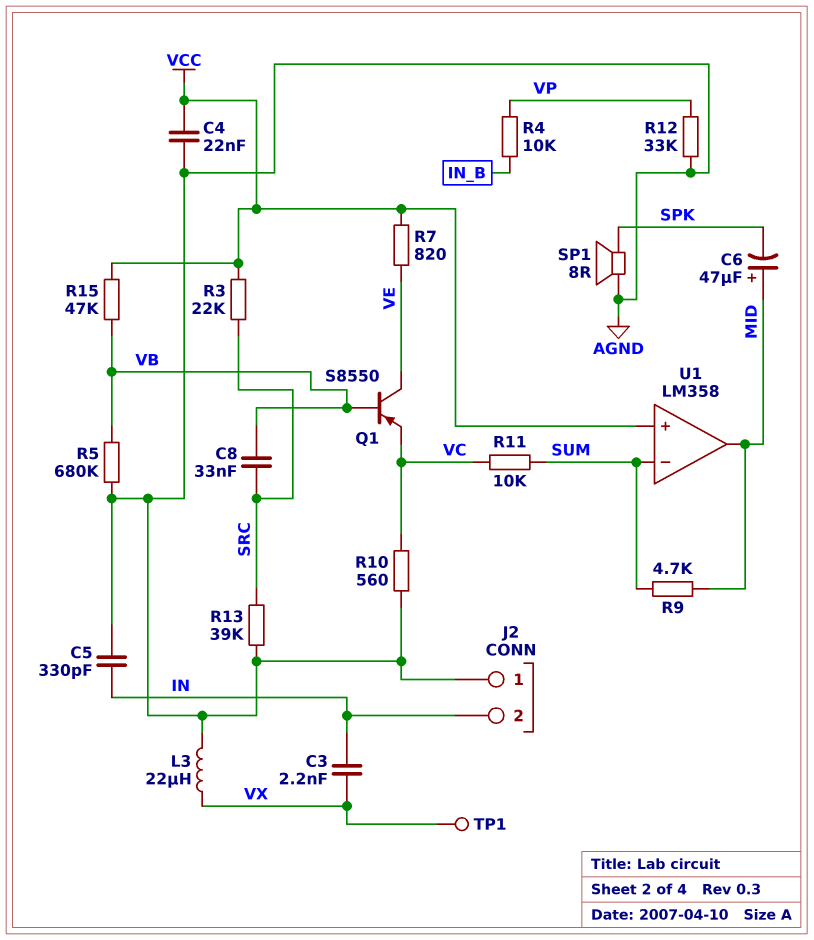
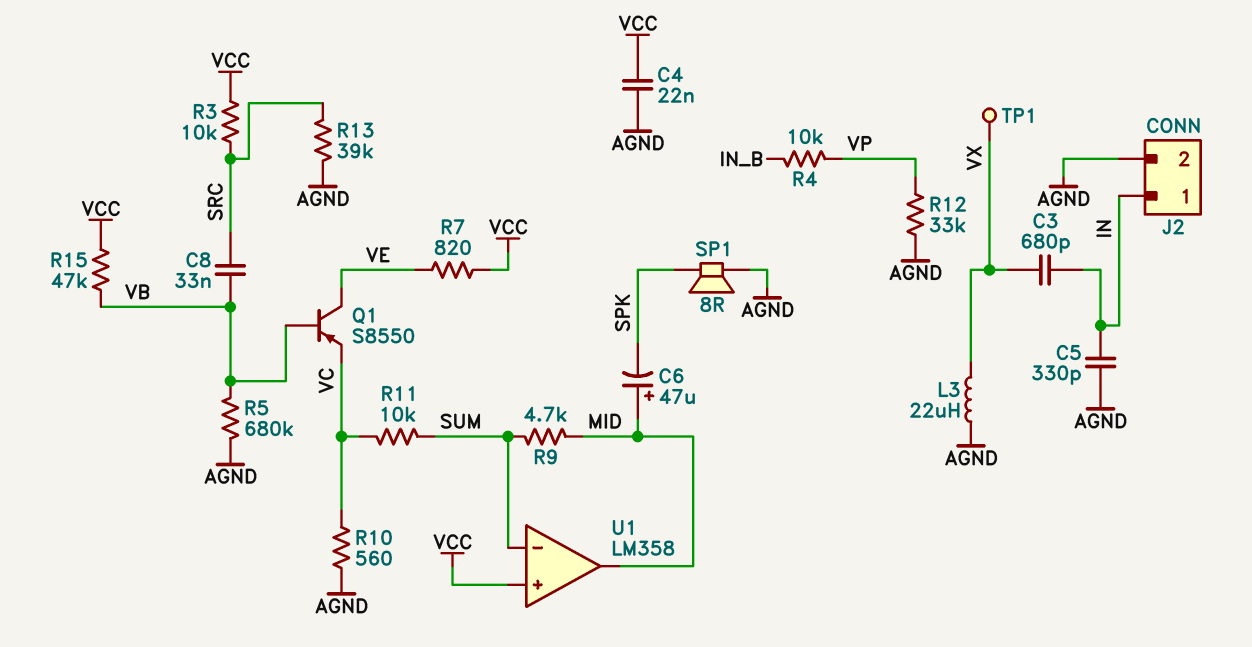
C3: 2.2nF (IN, VX) -> 680pF (IN, VX)
J2 pin 1: AGND -> IN
J2 pin 2: IN -> AGND
R3: 22k (SRC, VCC) -> 10k (SRC, VCC)

